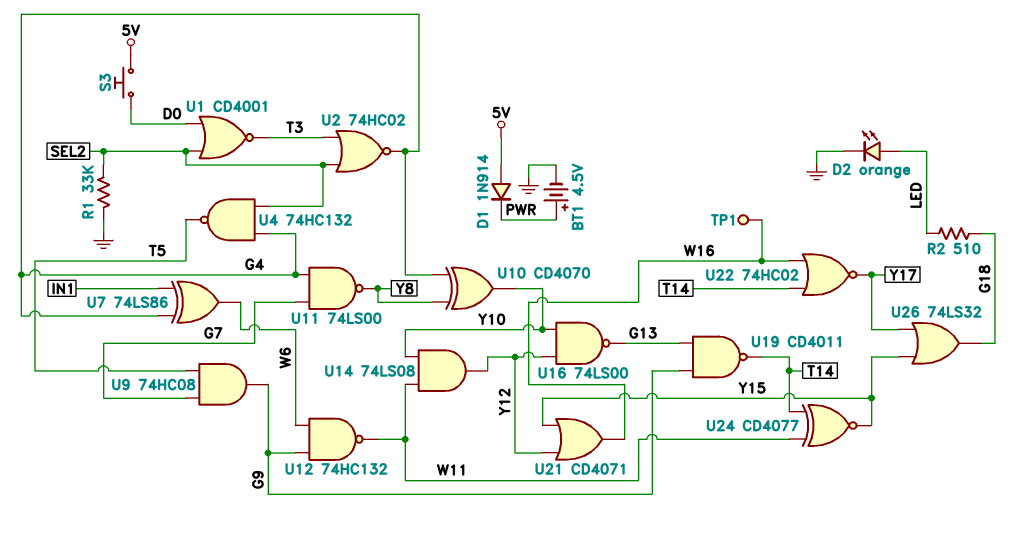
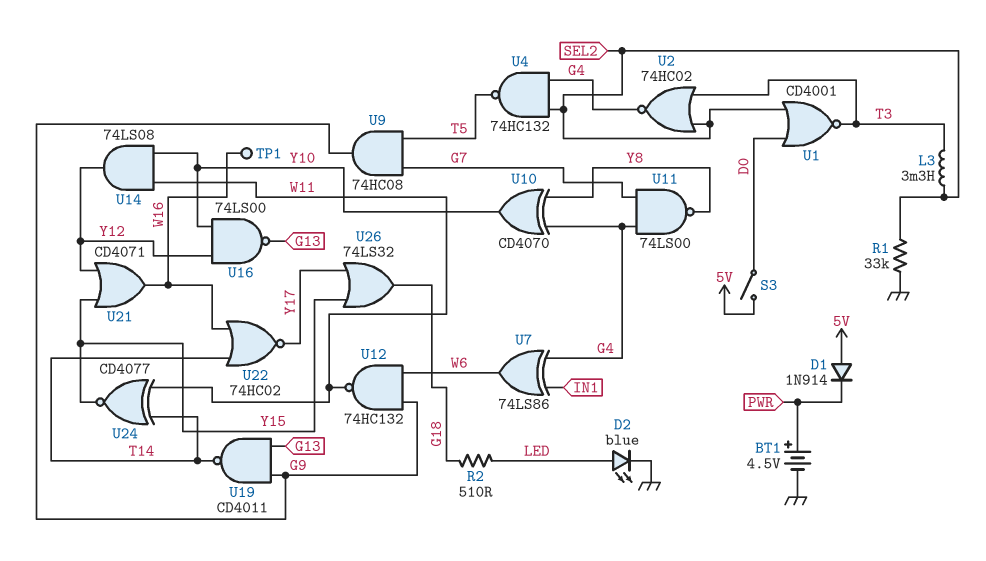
D2: LED orange (A LED, K GND) -> LED blue (A LED, K GND)
L3: none -> 3.3mH (SEL2, T3)
S3: button (5V, D0) -> switch (5V, D0)

